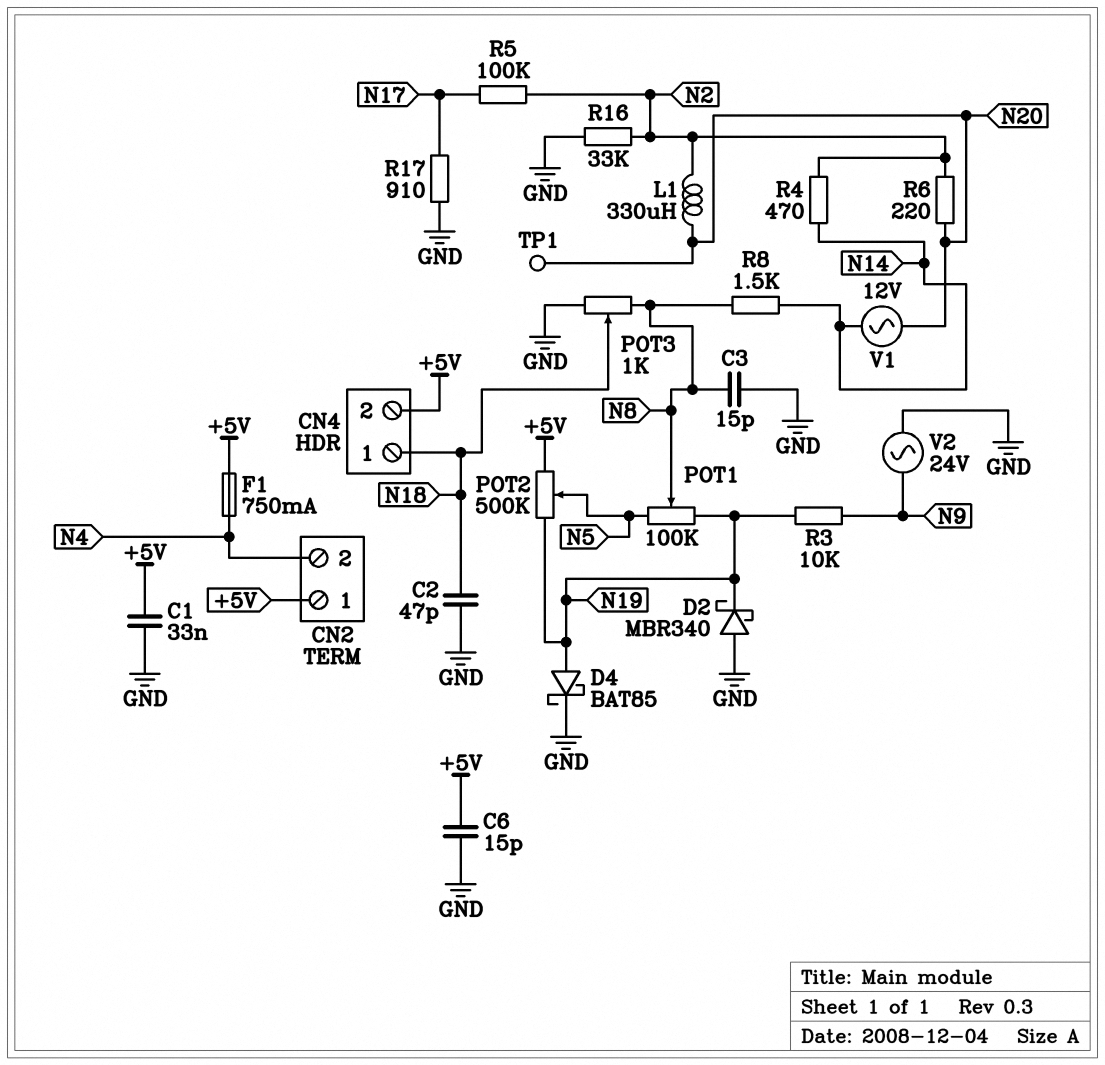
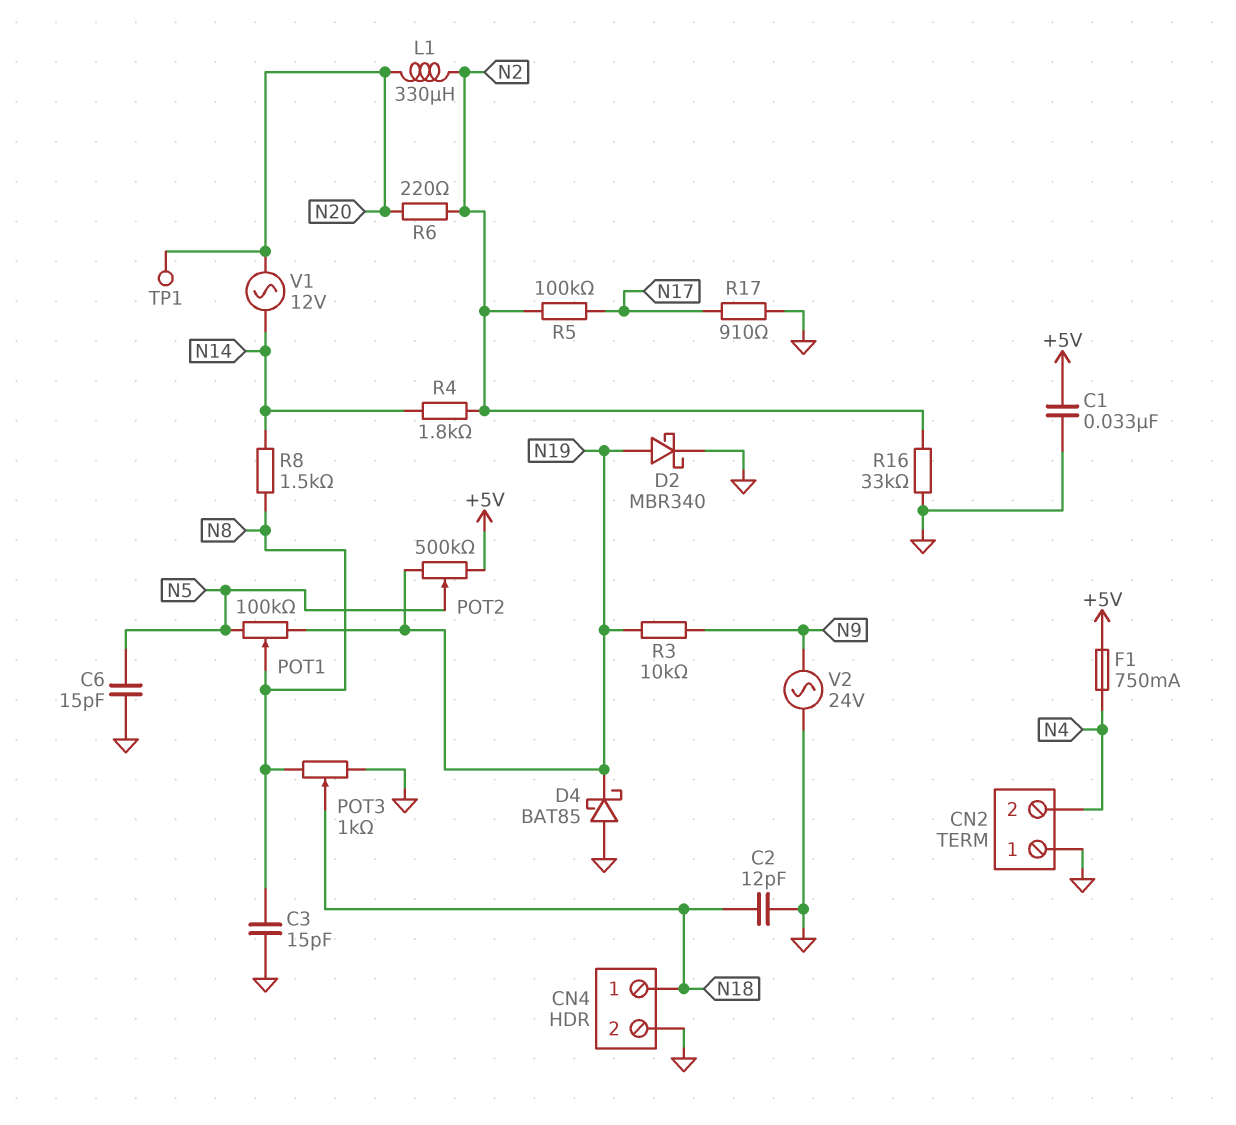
C2: 47pF (GND, N18) -> 12pF (GND, N18)
C6: 15pF (+5V, GND) -> 15pF (GND, N5)
CN2 pin 1: +5V -> GND
CN4 pin 2: +5V -> GND
D2: schottky MBR340 (A GND, K N19) -> schottky MBR340 (A N19, K GND)
D4: schottky BAT85 (A N19, K GND) -> schottky BAT85 (A GND, K N19)
R4: 470 (N2, N14) -> 1.8k (N2, N14)

